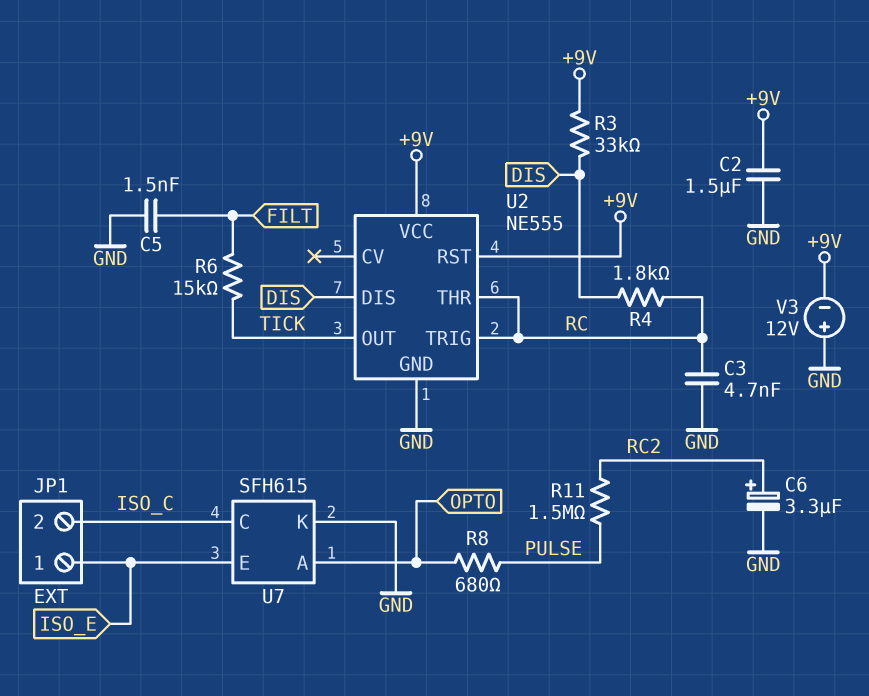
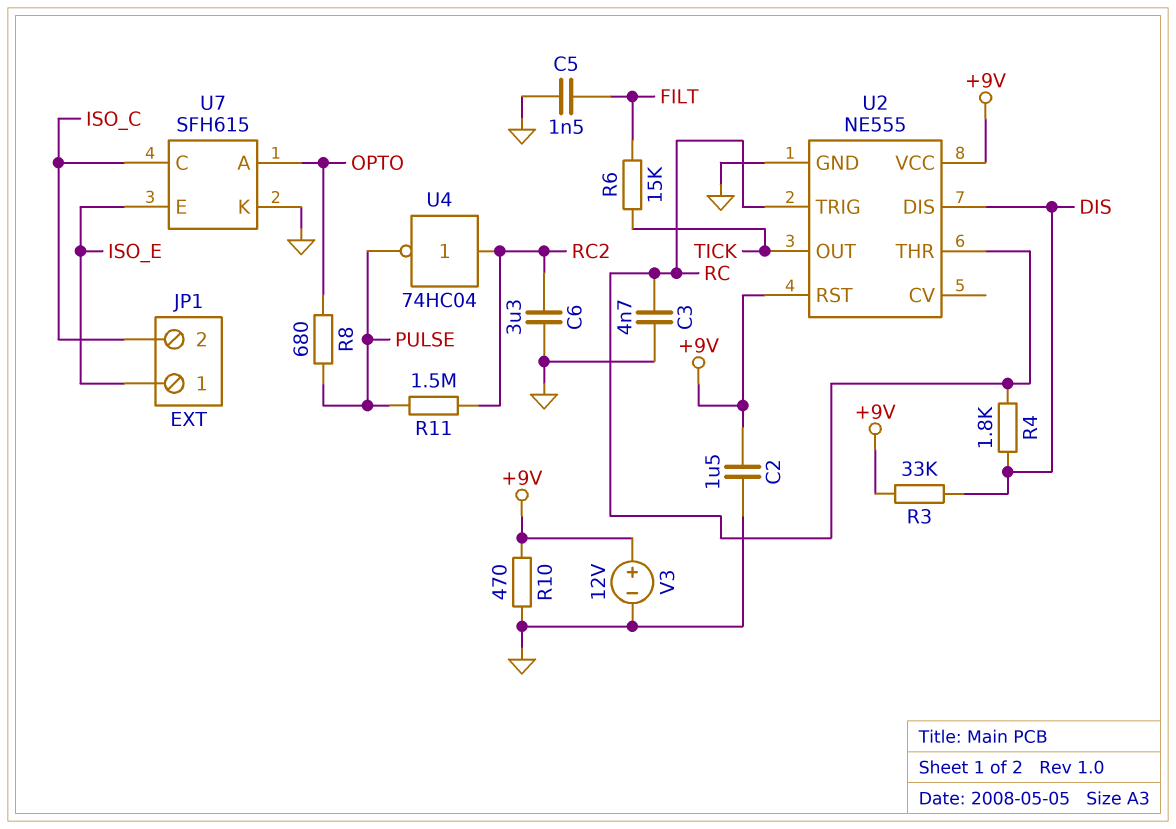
C6: 3.3uF (plus RC2, minus GND) -> 3.3uF (GND, RC2)
R10: none -> 470 (+9V, GND)
U4: none -> NOT 74HC04 (in RC2, out PULSE)
V3: 12V (plus GND, minus +9V) -> 12V (plus +9V, minus GND)

